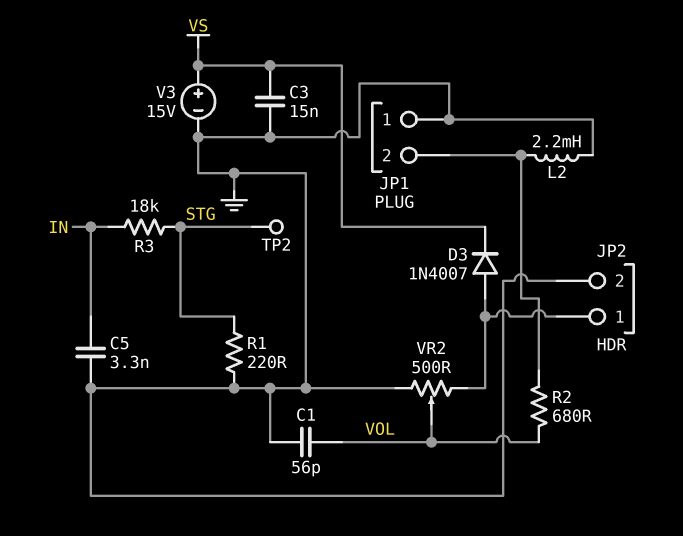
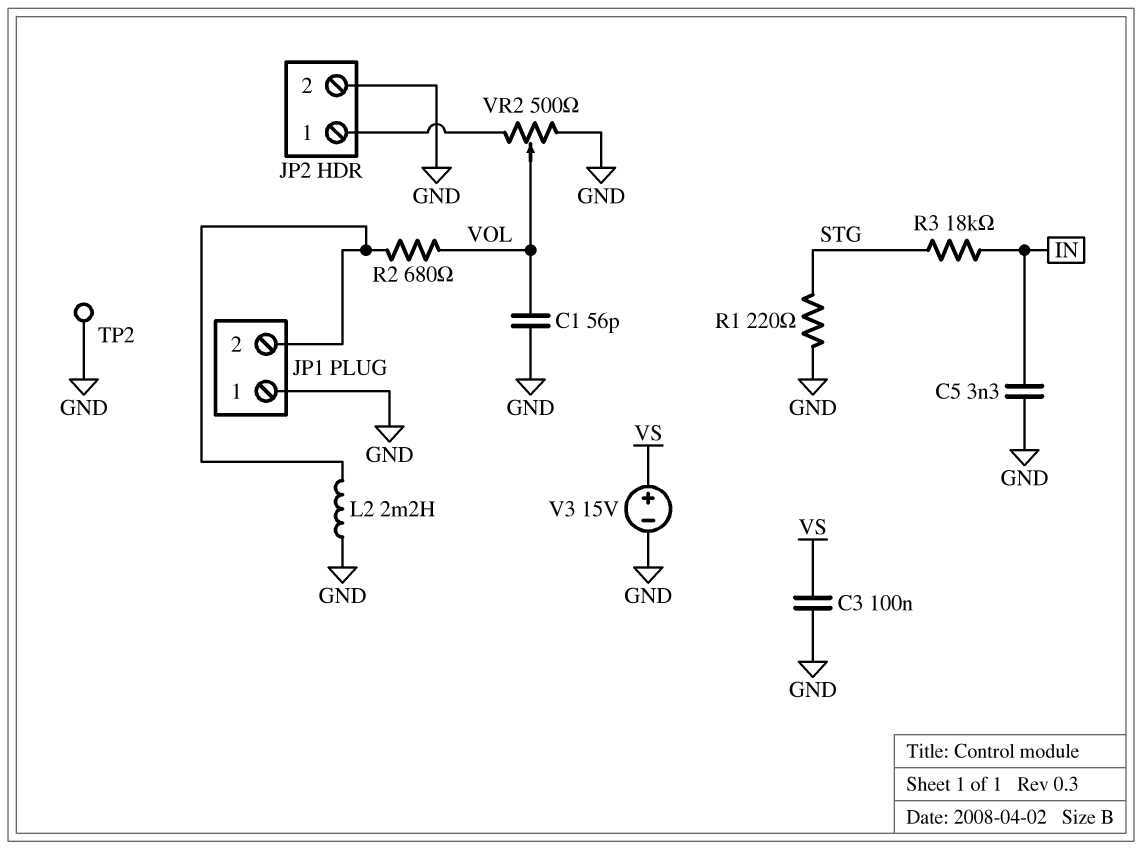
C3: 15nF (GND, VS) -> 100nF (GND, VS)
D3: diode 1N4007 (A JP2/1, K VS) -> none
TP2: test point (STG) -> test point (GND)

